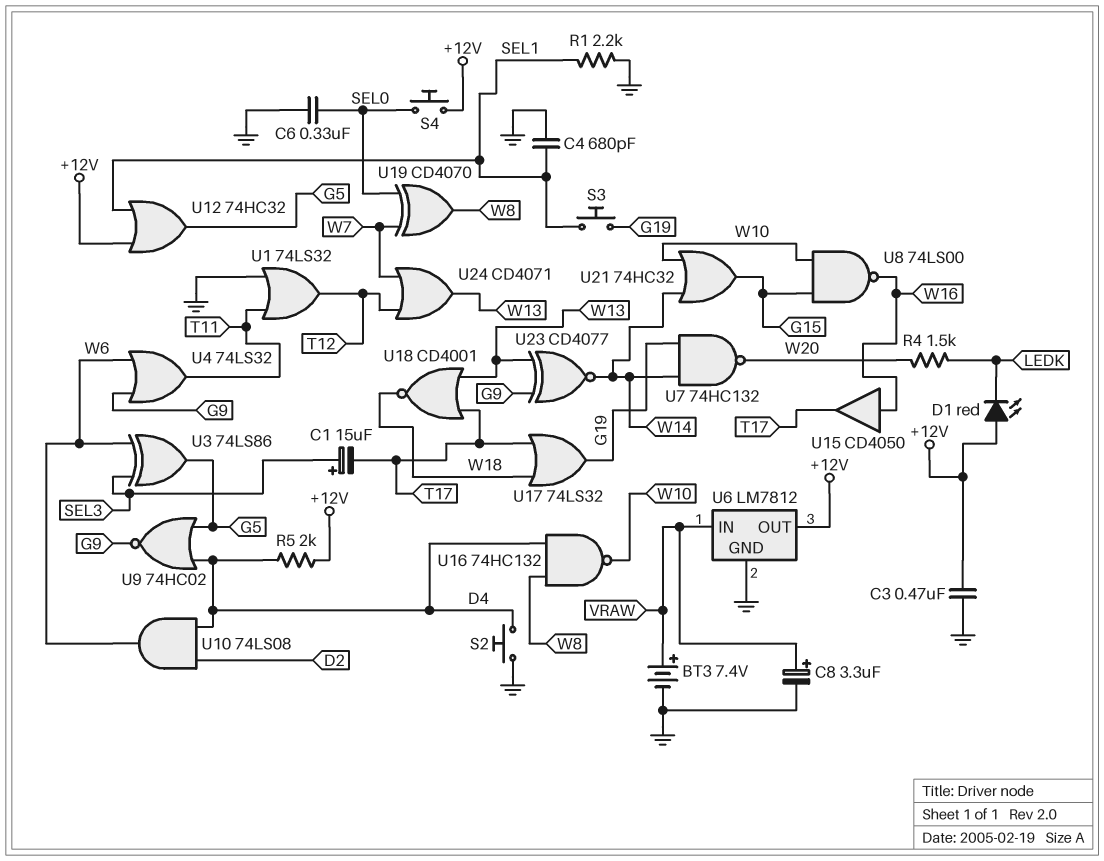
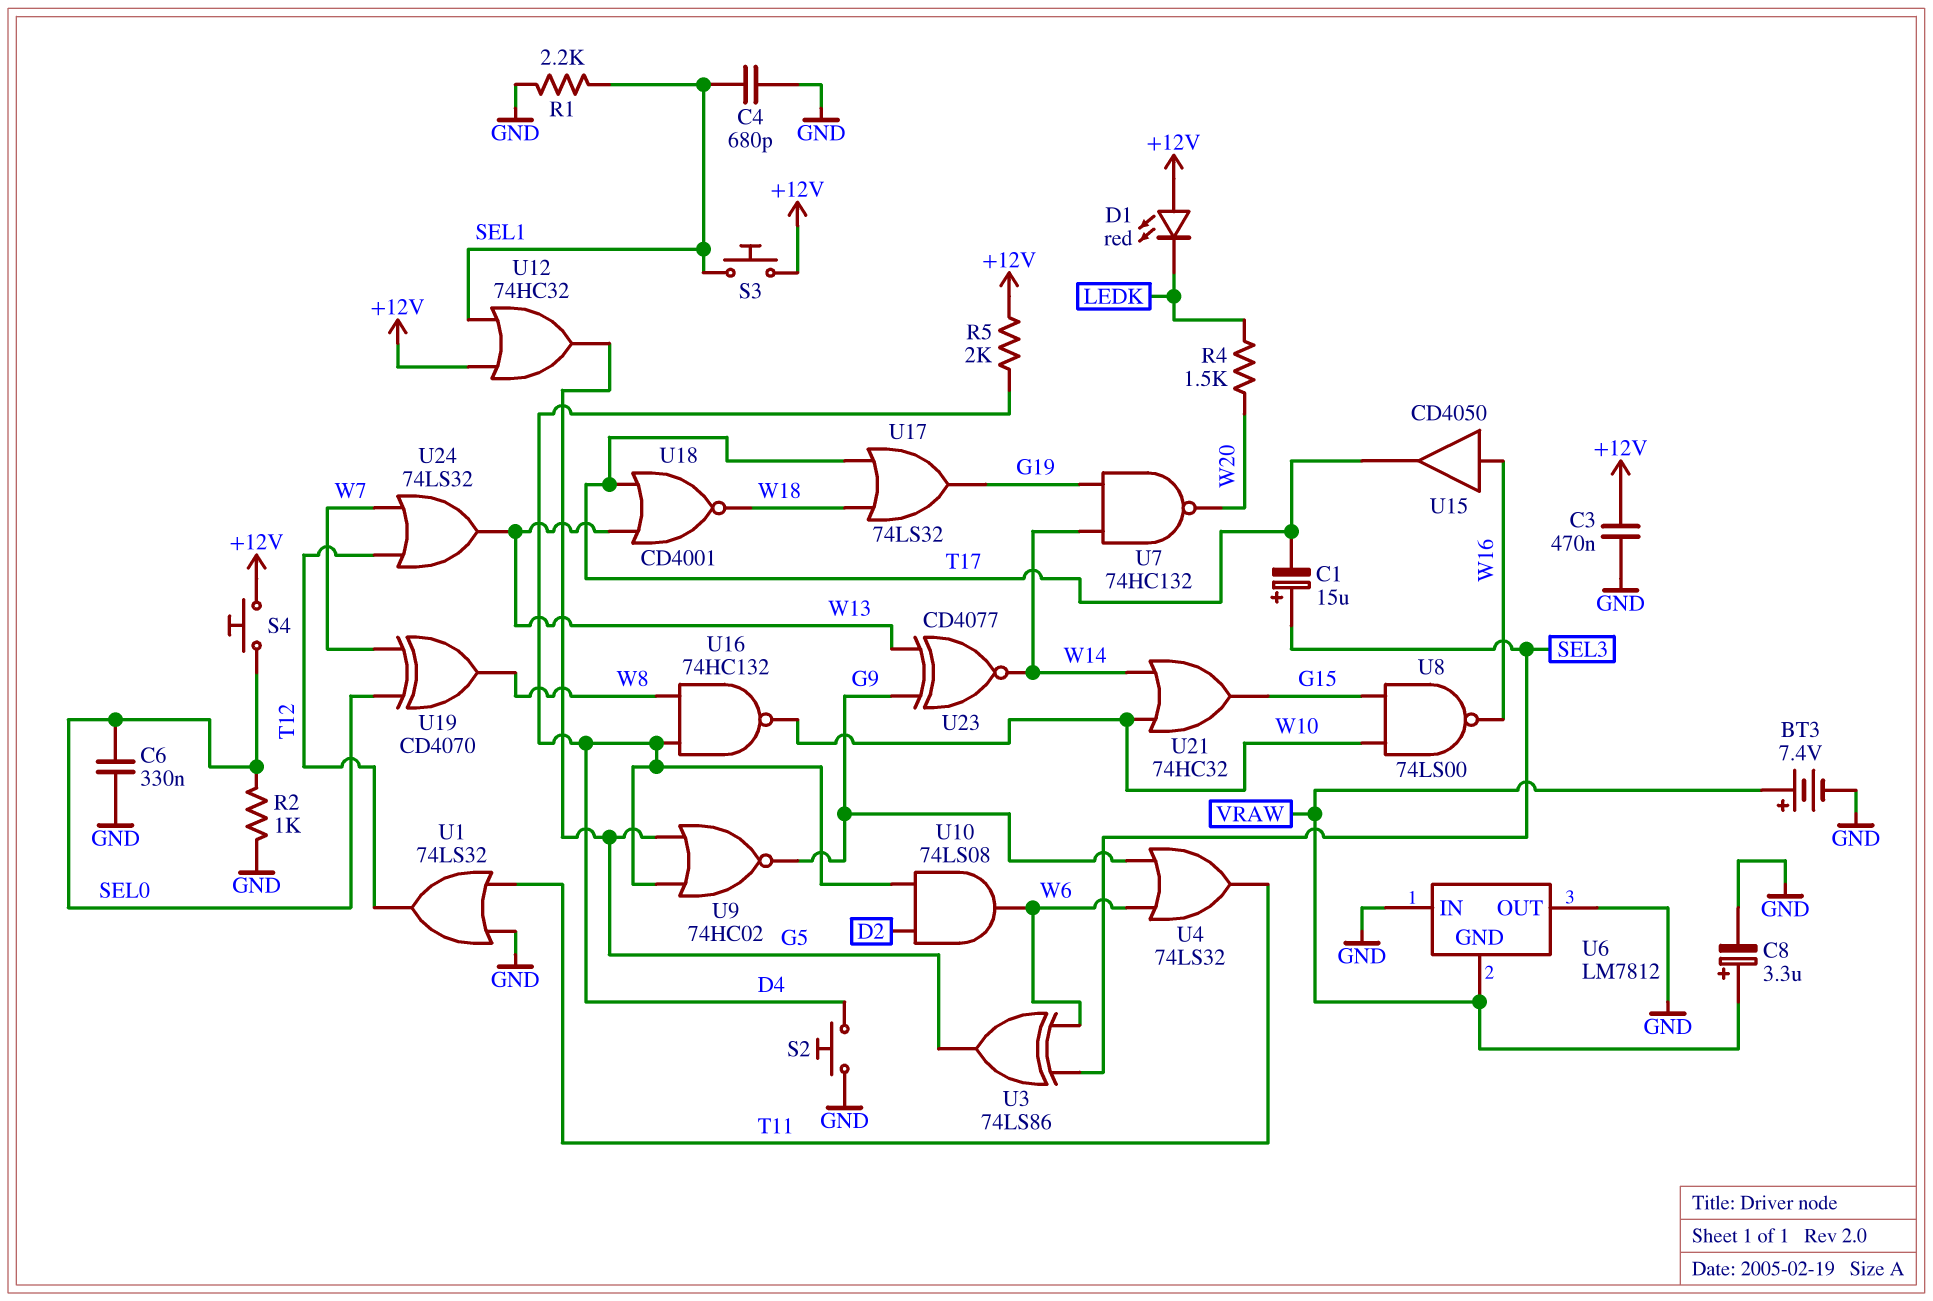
R2: none -> 1k (GND, SEL0)
S3: button (G19, SEL1) -> button (+12V, SEL1)
U6 pin GND: GND -> VRAW
U6 pin IN: VRAW -> GND
U6 pin OUT: +12V -> GND
U24: OR CD4071 (in T12, in W7, out W13) -> OR 74LS32 (in T12, in W7, out W13)

